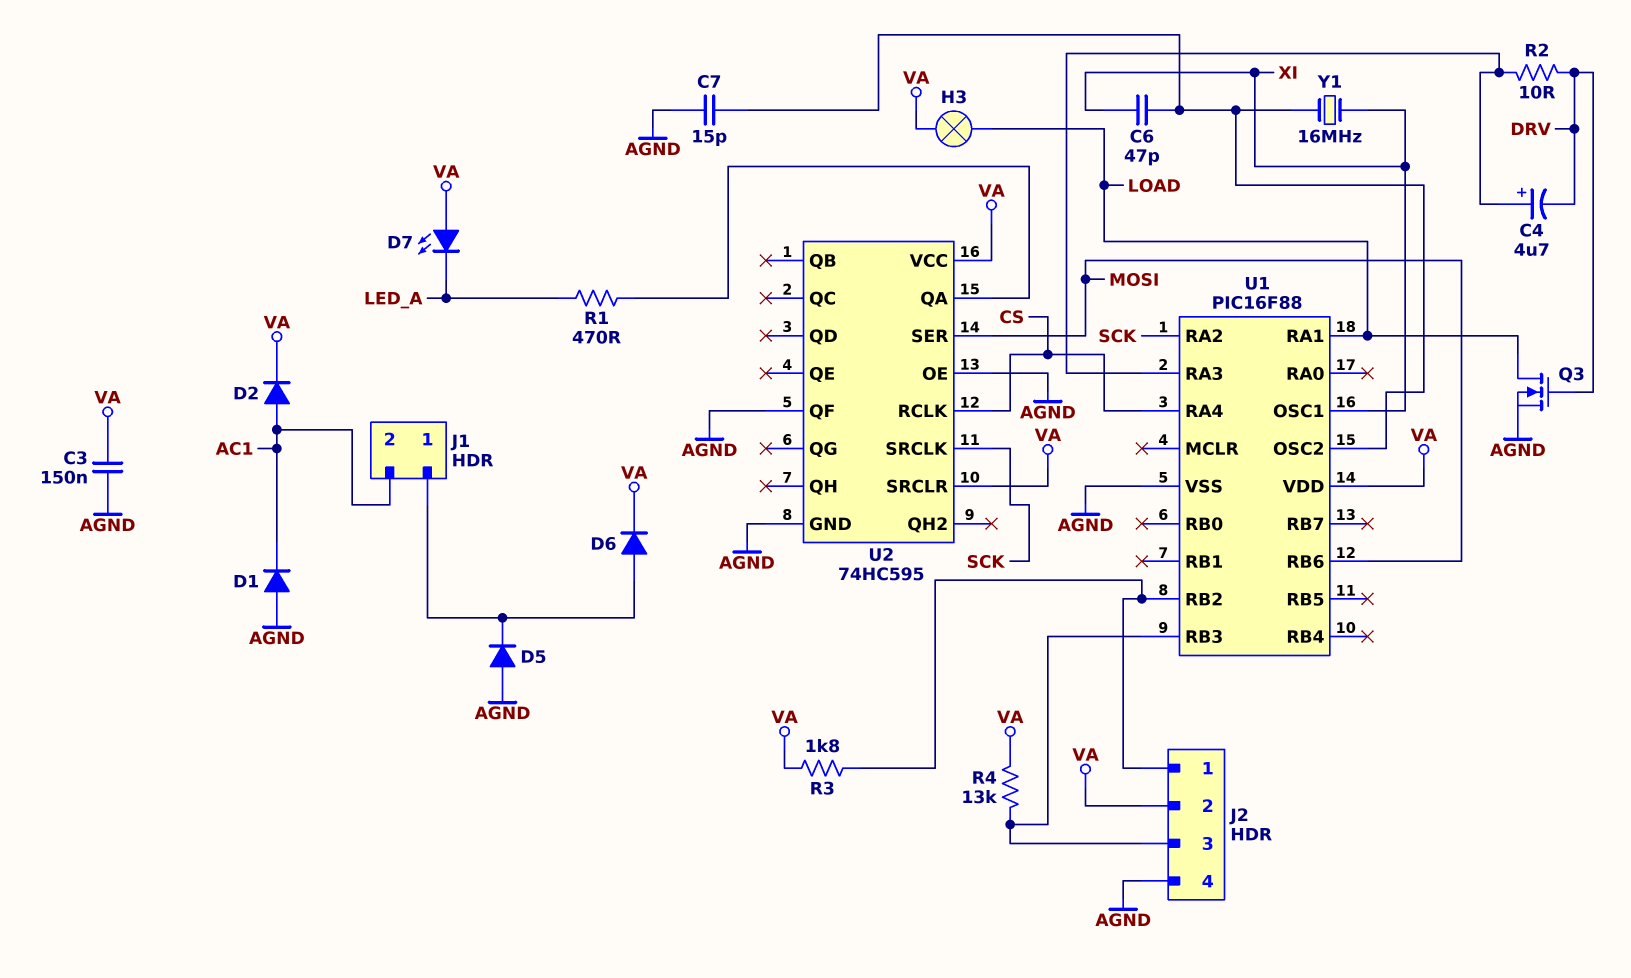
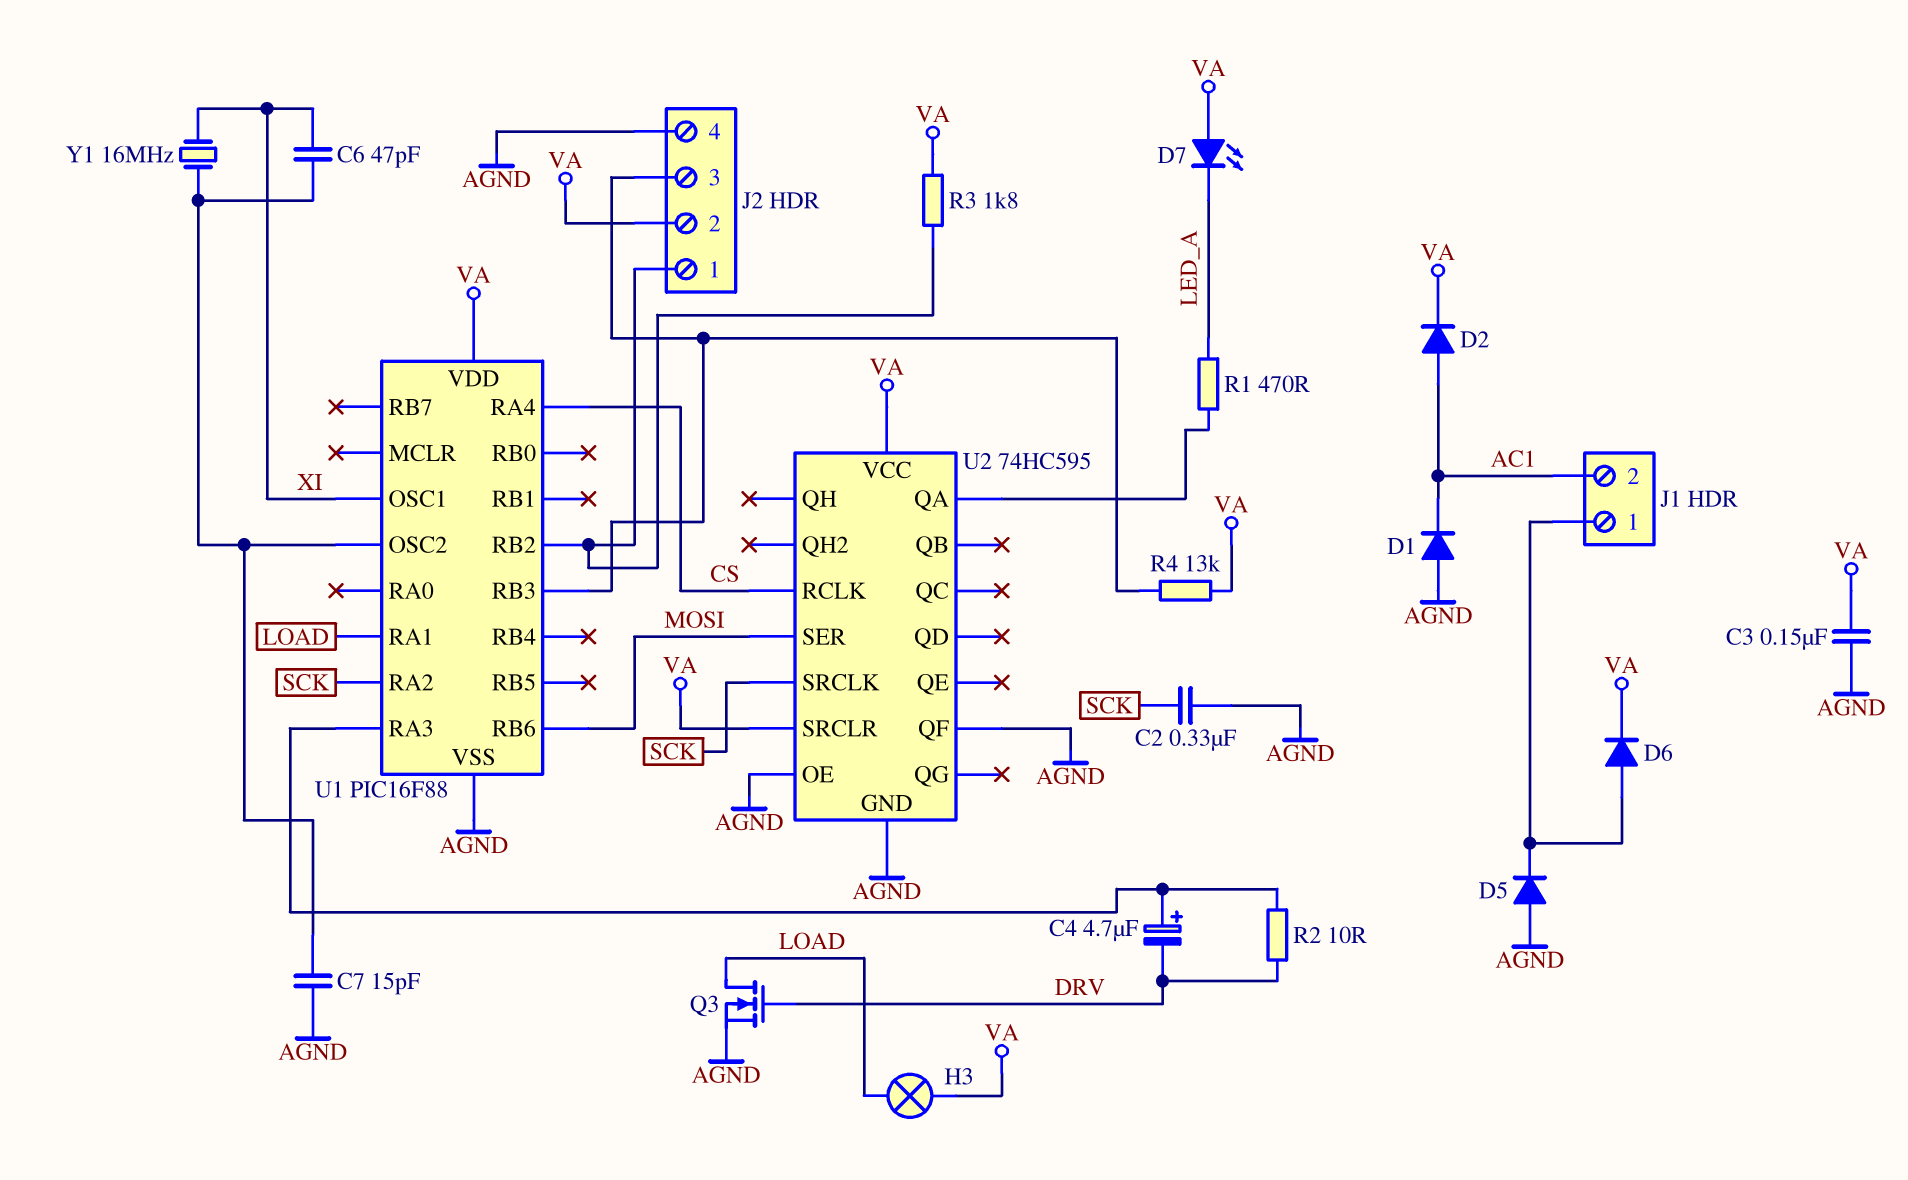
C2: none -> 330nF (AGND, SCK)

